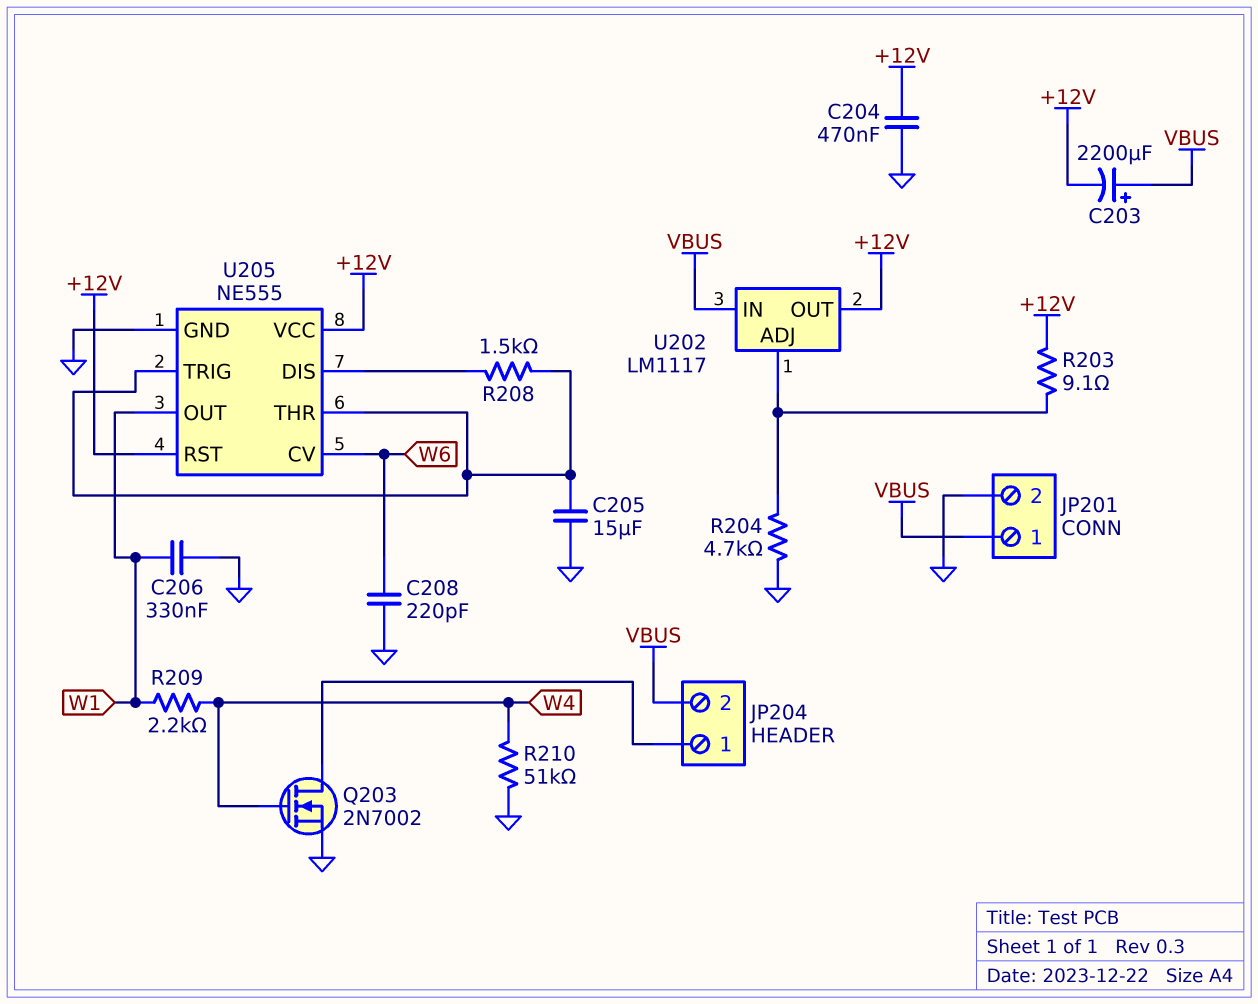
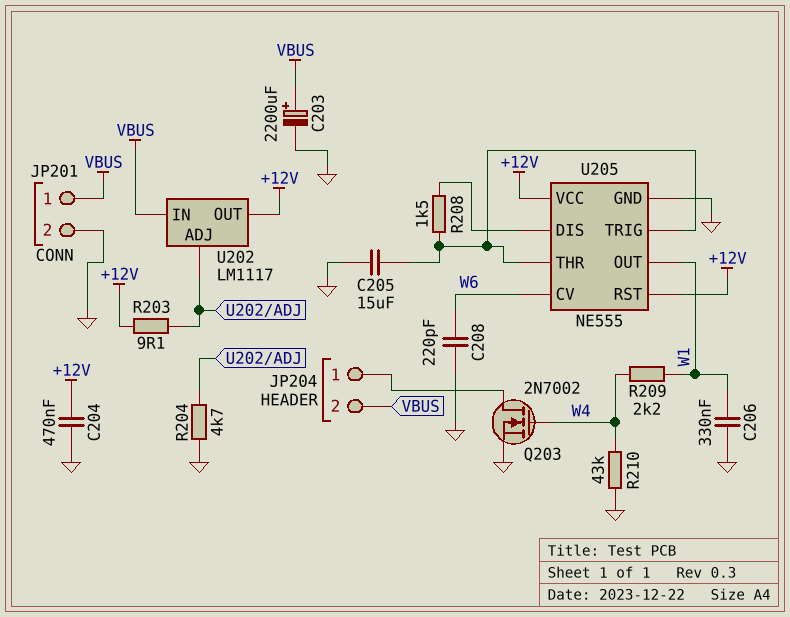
C203: 2200uF (plus VBUS, minus +12V) -> 2200uF (plus VBUS, minus GND)
R210: 51k (GND, W4) -> 43k (GND, W4)

